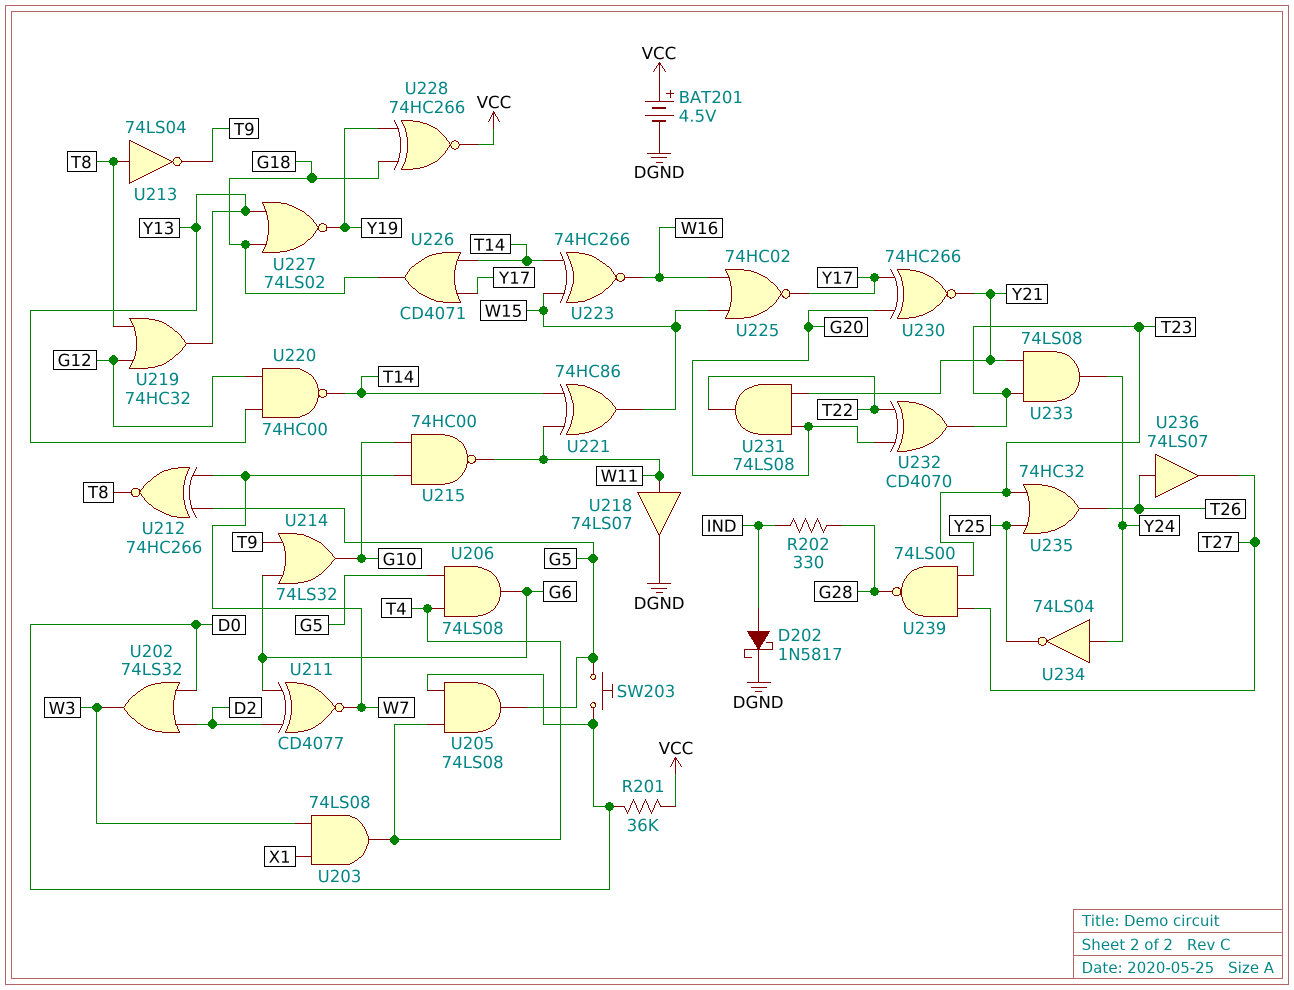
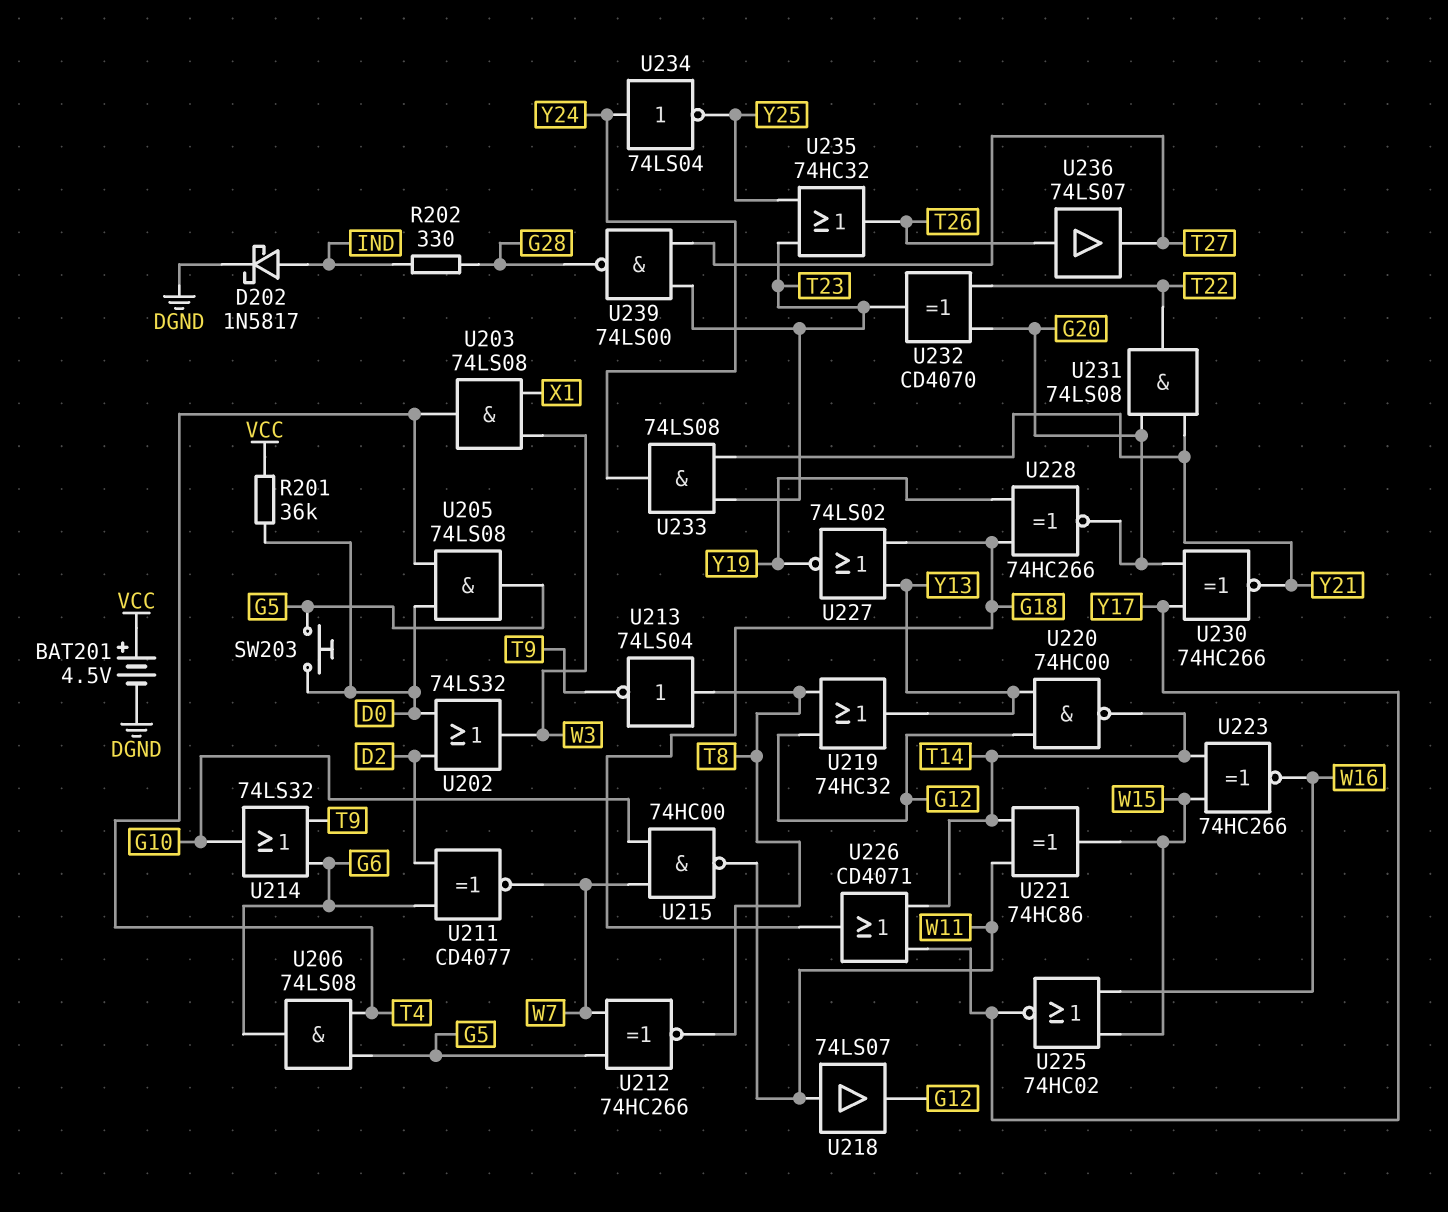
U218: buffer 74LS07 (in W11, out DGND) -> buffer 74LS07 (in W11, out G12)
U228: XNOR 74HC266 (in G18, in Y19, out VCC) -> XNOR 74HC266 (in G18, in Y19, out G20)

